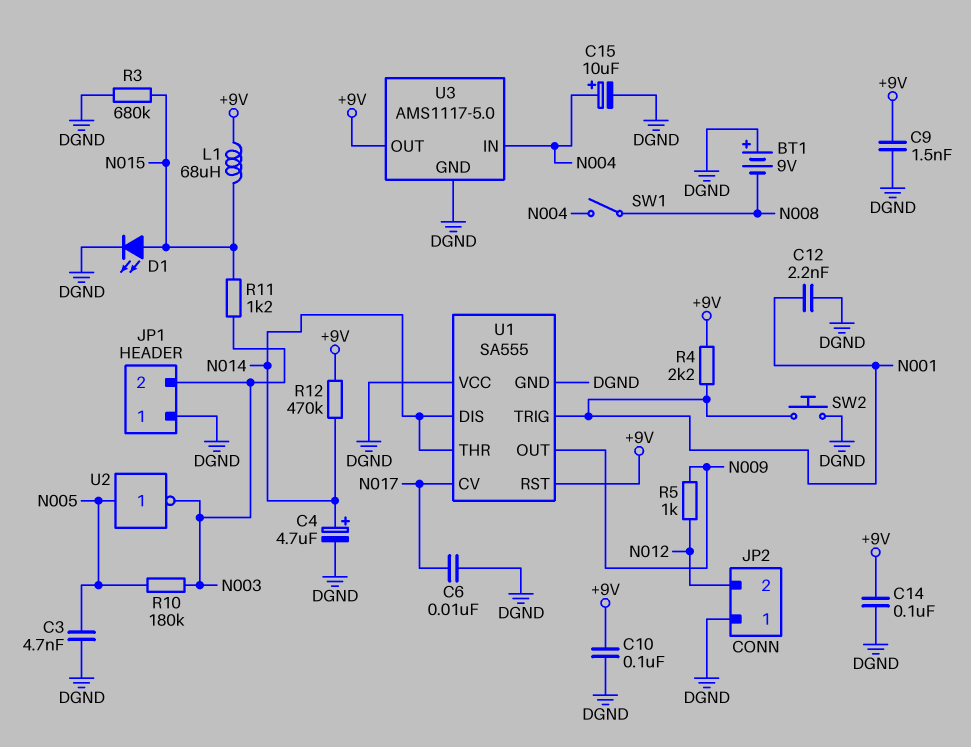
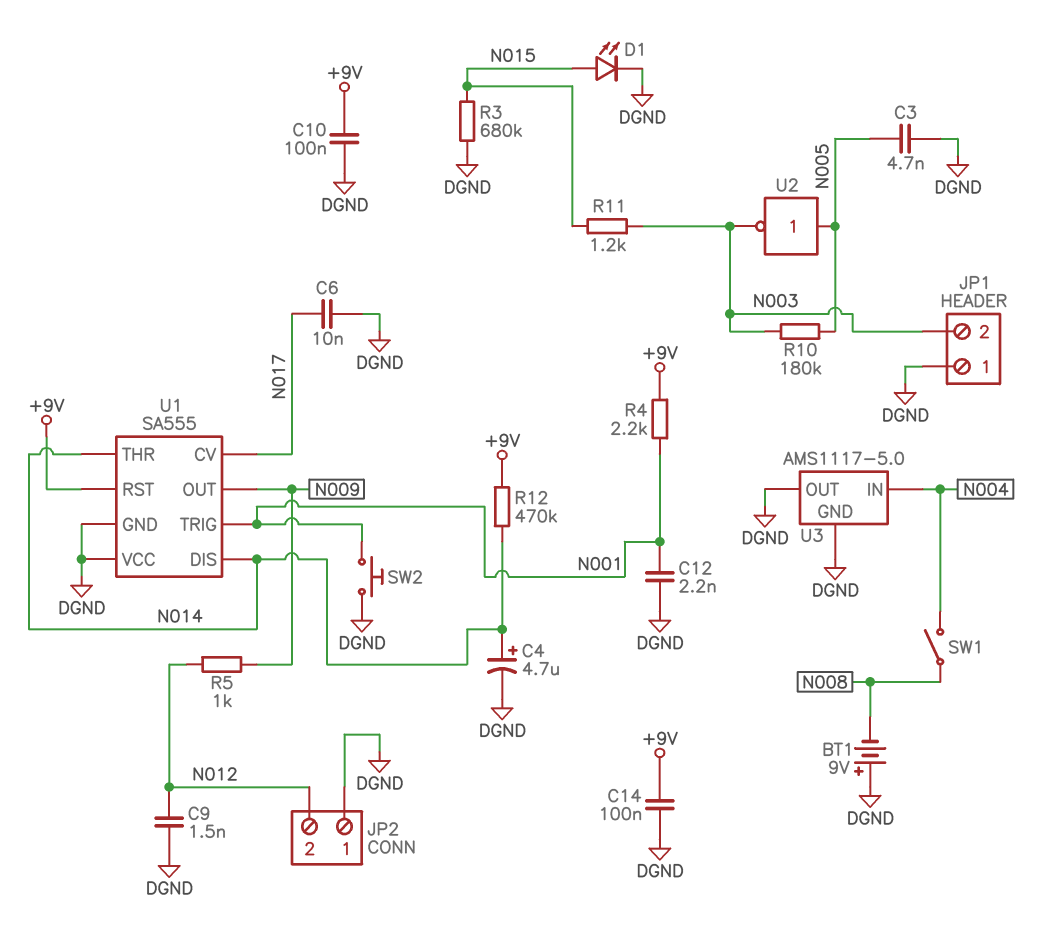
C9: 1.5nF (+9V, DGND) -> 1.5nF (DGND, N012)
C15: 10uF (plus N004, minus DGND) -> none
L1: 68uH (+9V, N015) -> none
U3 pin OUT: +9V -> DGND

